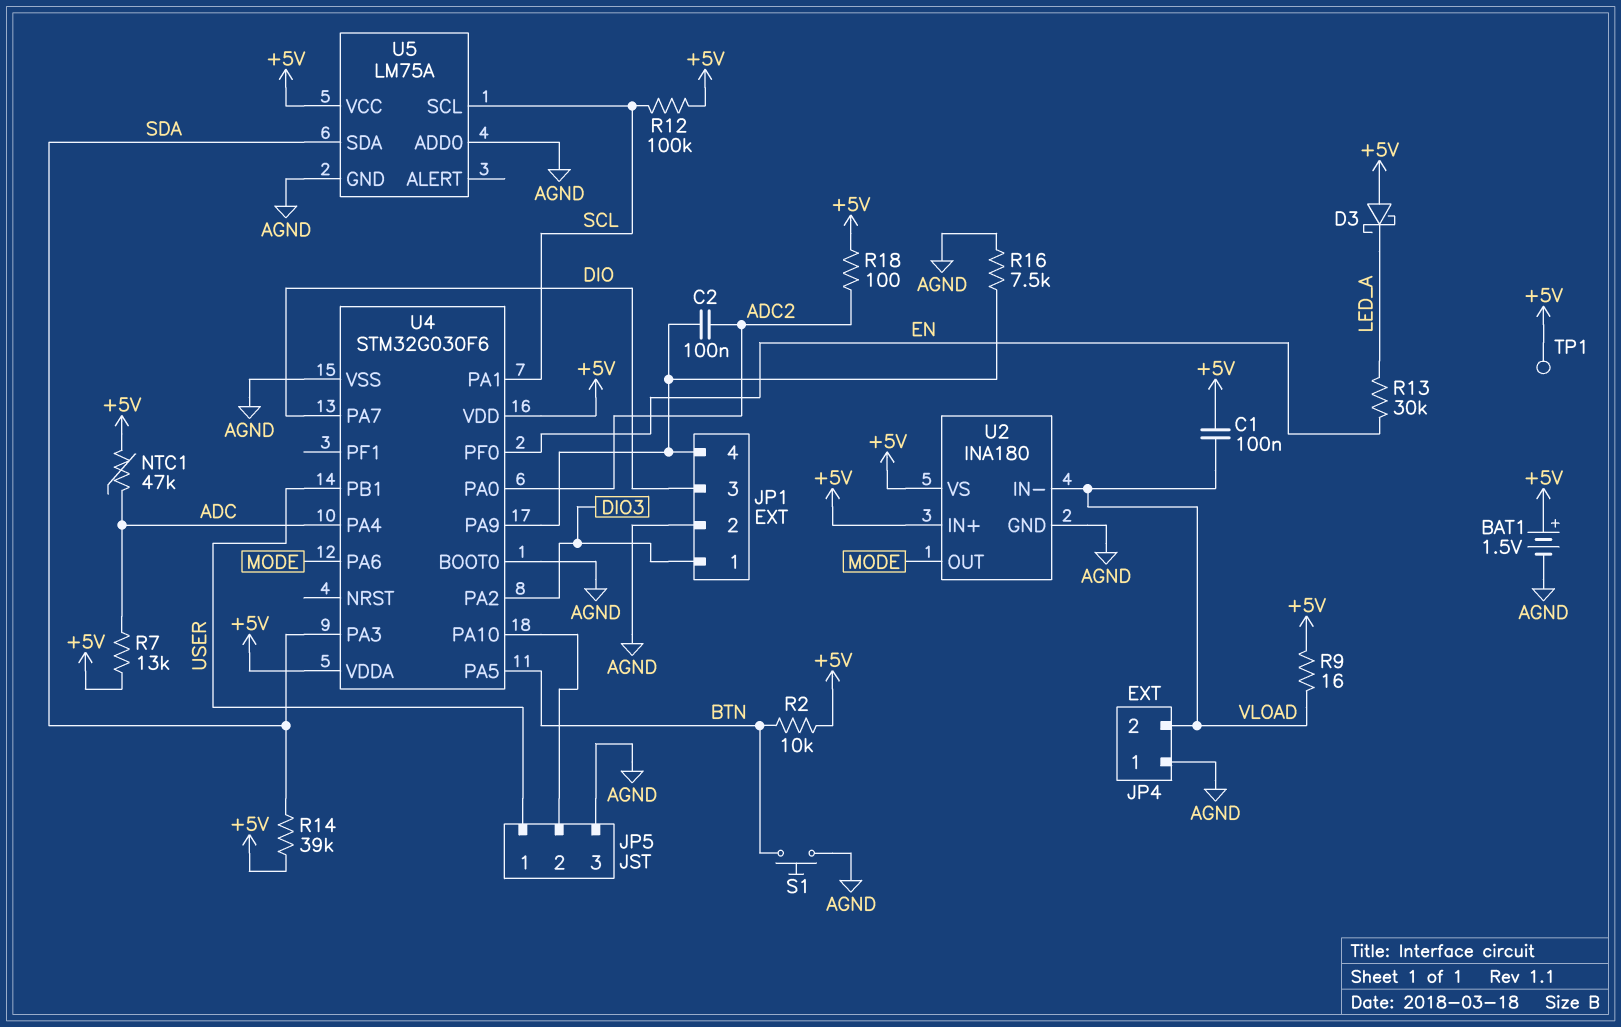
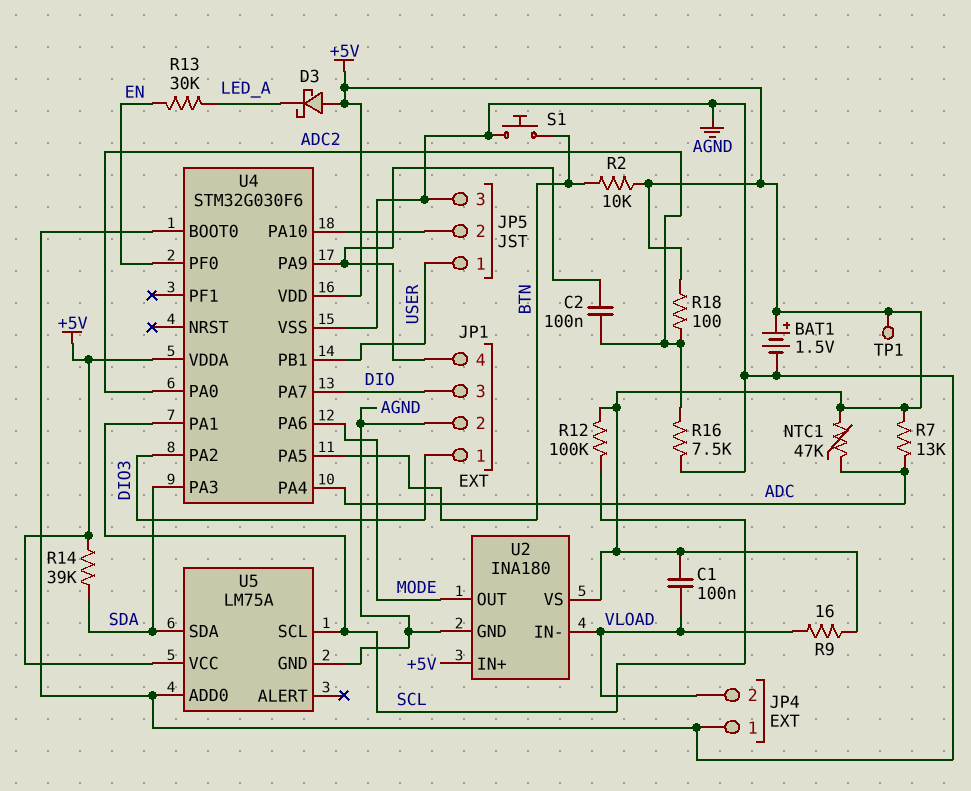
R16: 7.5k (AGND, JP1/4) -> 7.5k (ADC2, AGND)

